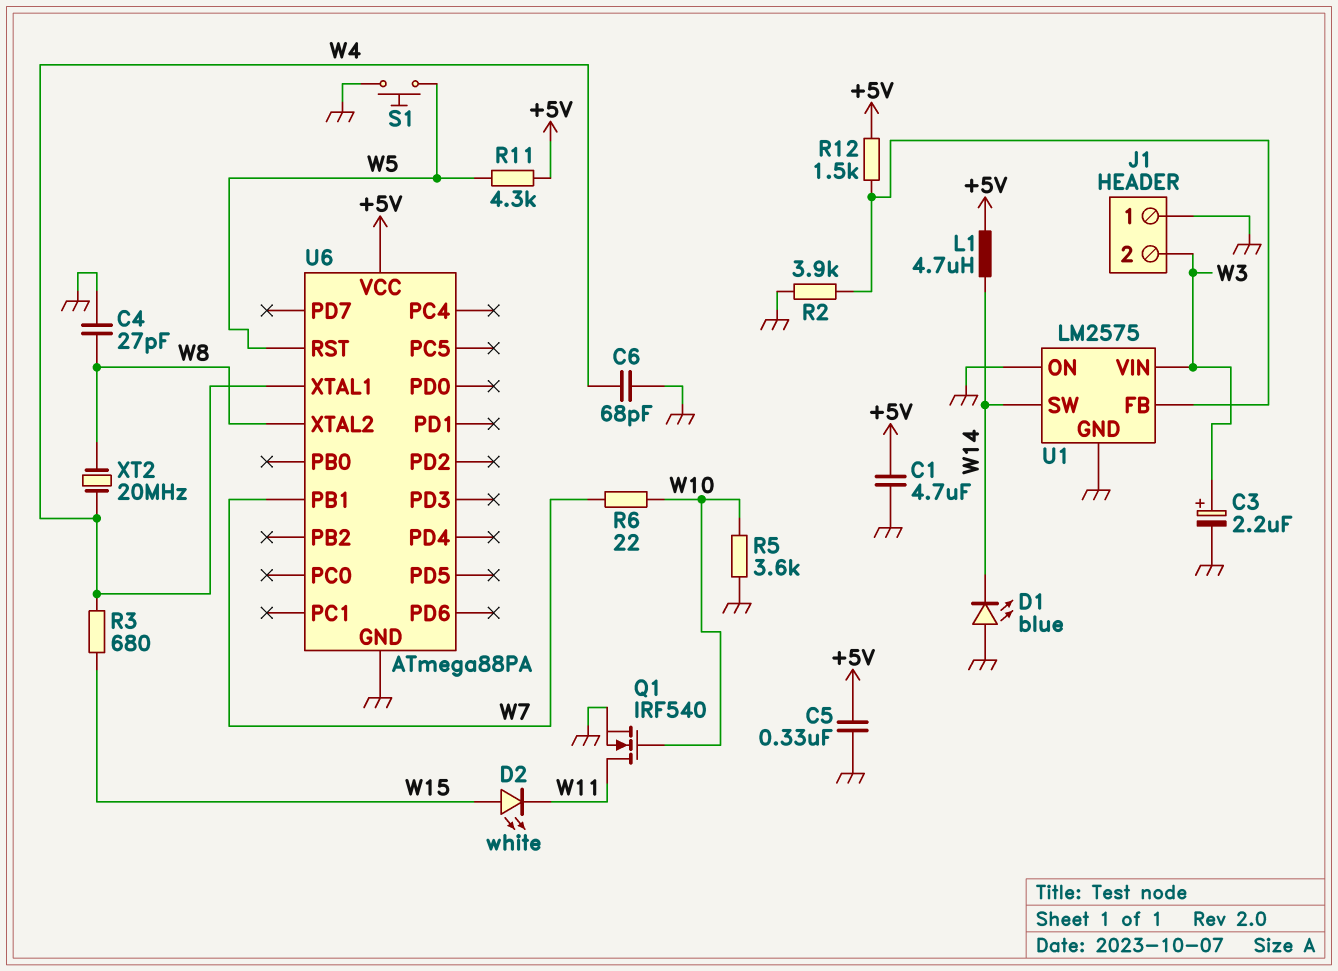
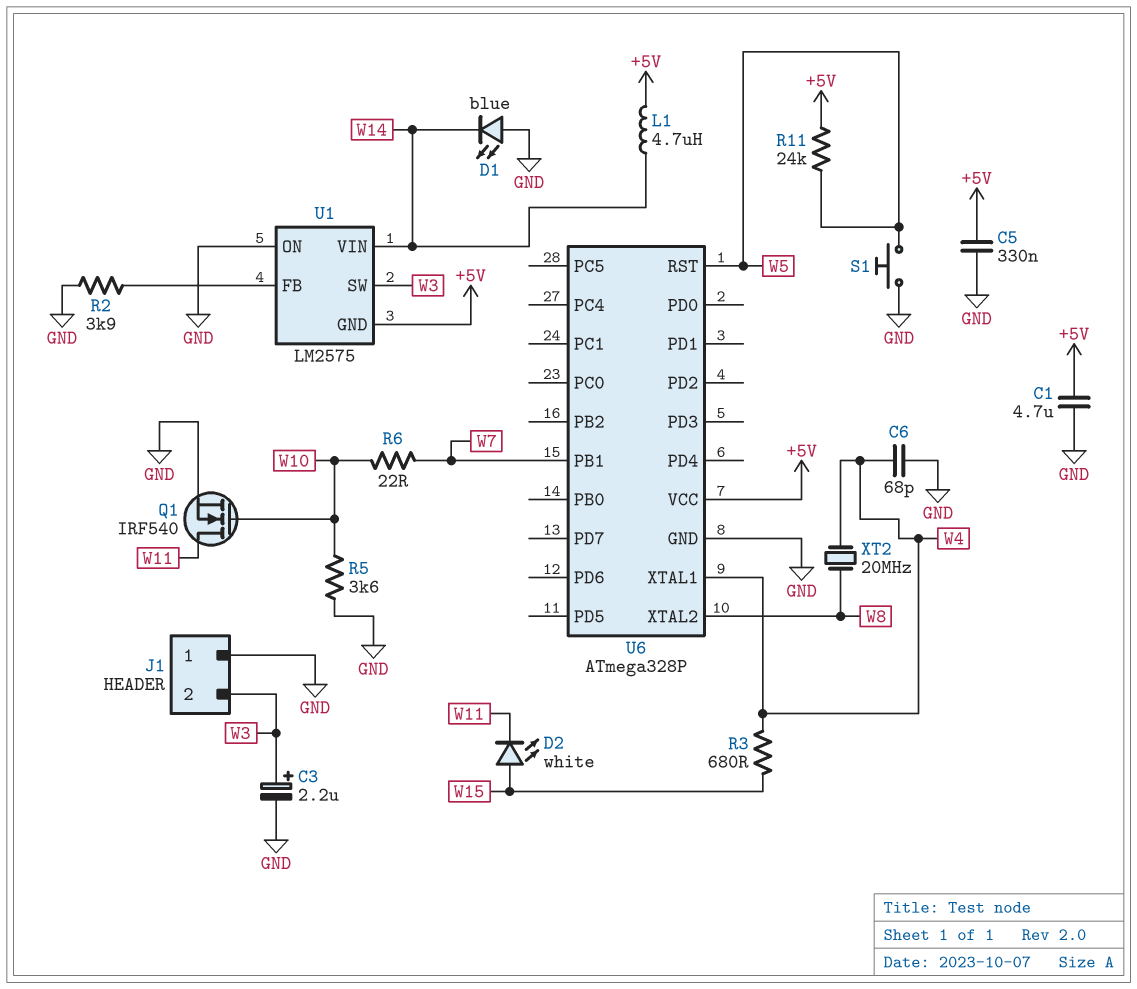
C4: 27pF (GND, W8) -> none
R11: 4.3k (+5V, W5) -> 24k (+5V, W5)
R12: 1.5k (+5V, U1/FB) -> none
U1 pin GND: GND -> +5V
U1 pin SW: W14 -> W3
U1 pin VIN: W3 -> W14
U6: ATmega88PA -> ATmega328P

